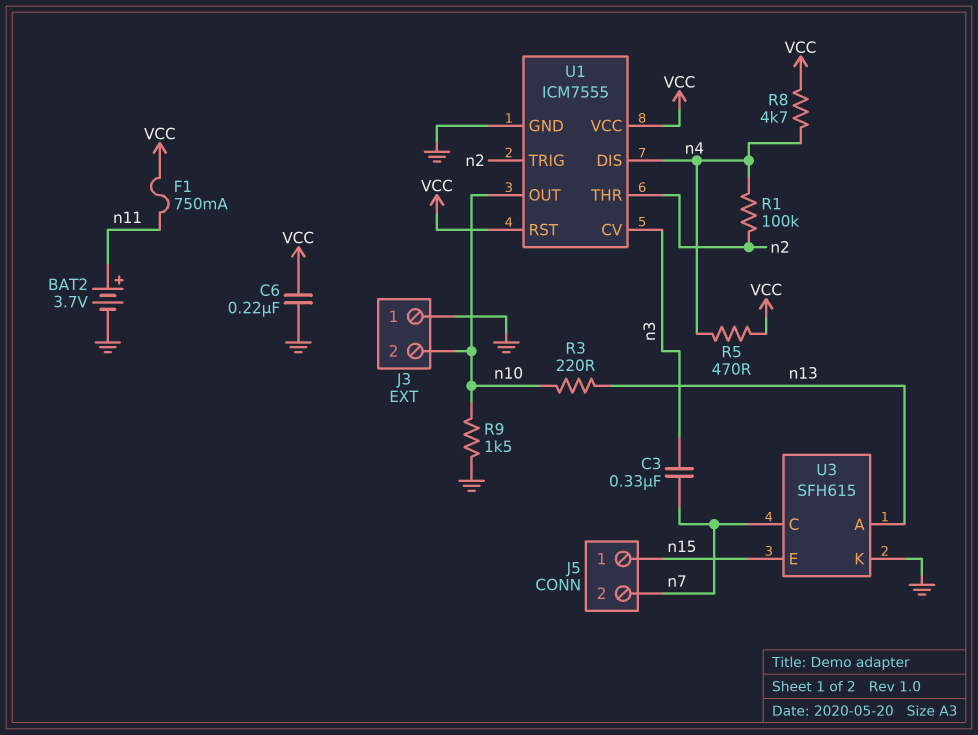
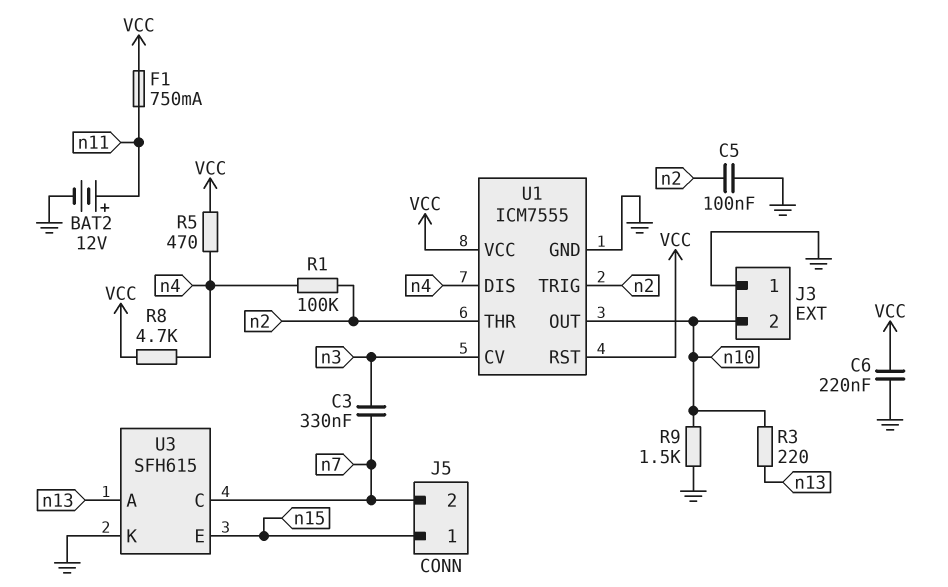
BAT2: 3.7V (plus n11, minus GND) -> 12V (plus n11, minus GND)
C5: none -> 100nF (GND, n2)

